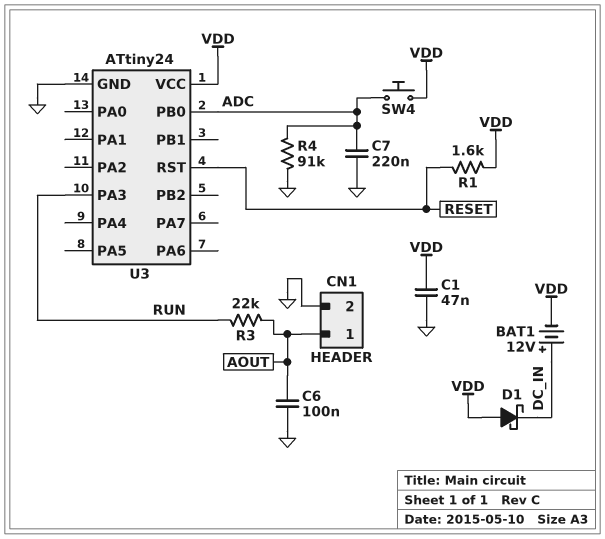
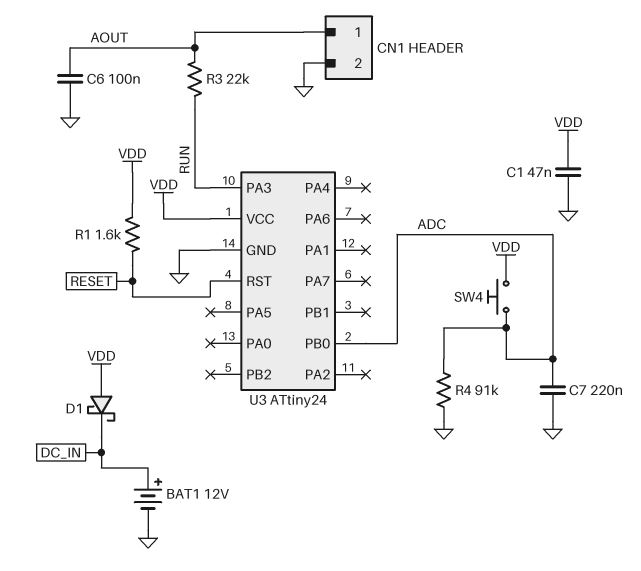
BAT1: 12V (plus DC_IN, minus VDD) -> 12V (plus DC_IN, minus GND)

